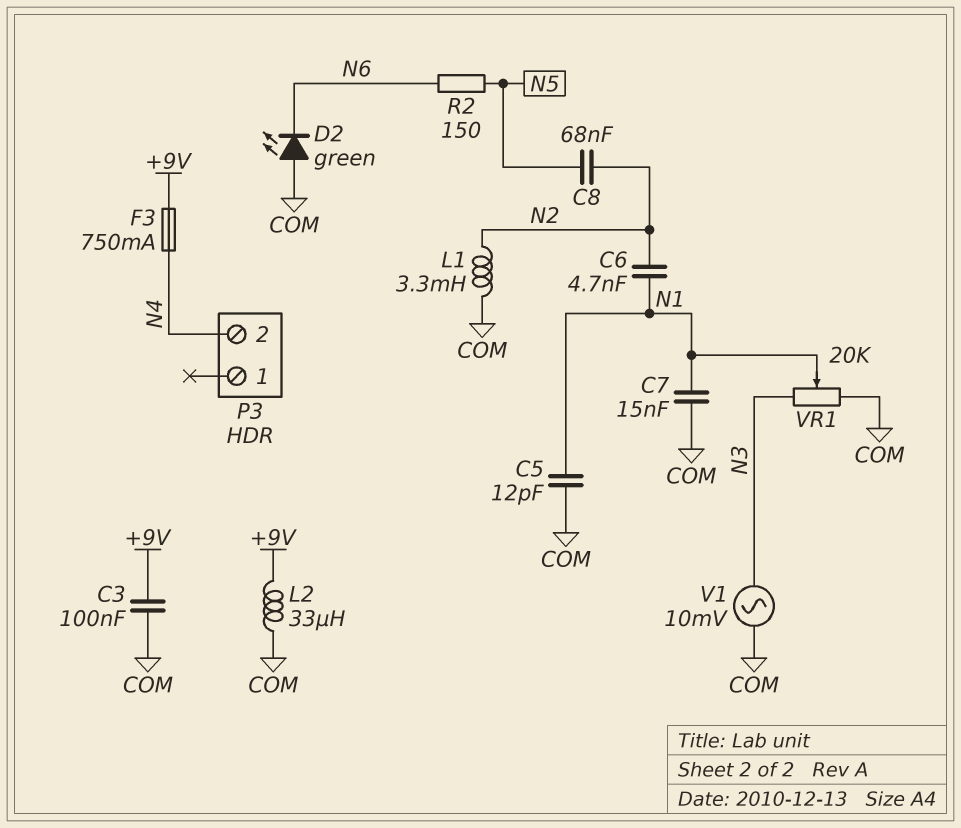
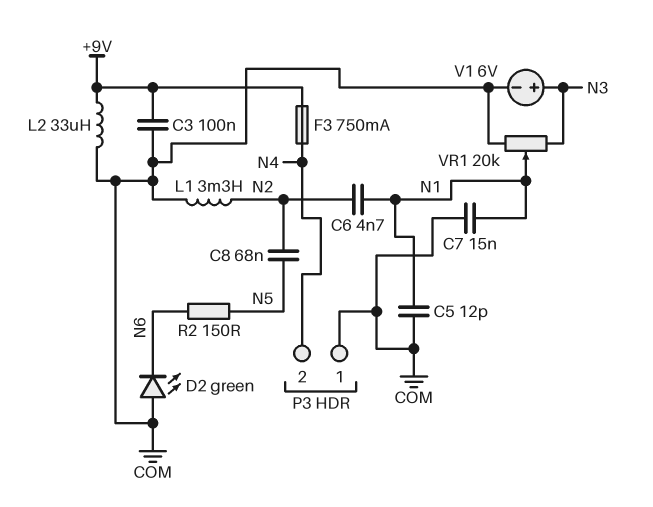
P3 pin 1: none -> COM
V1: AC 10mV (COM, N3) -> 6V (plus N3, minus COM)

